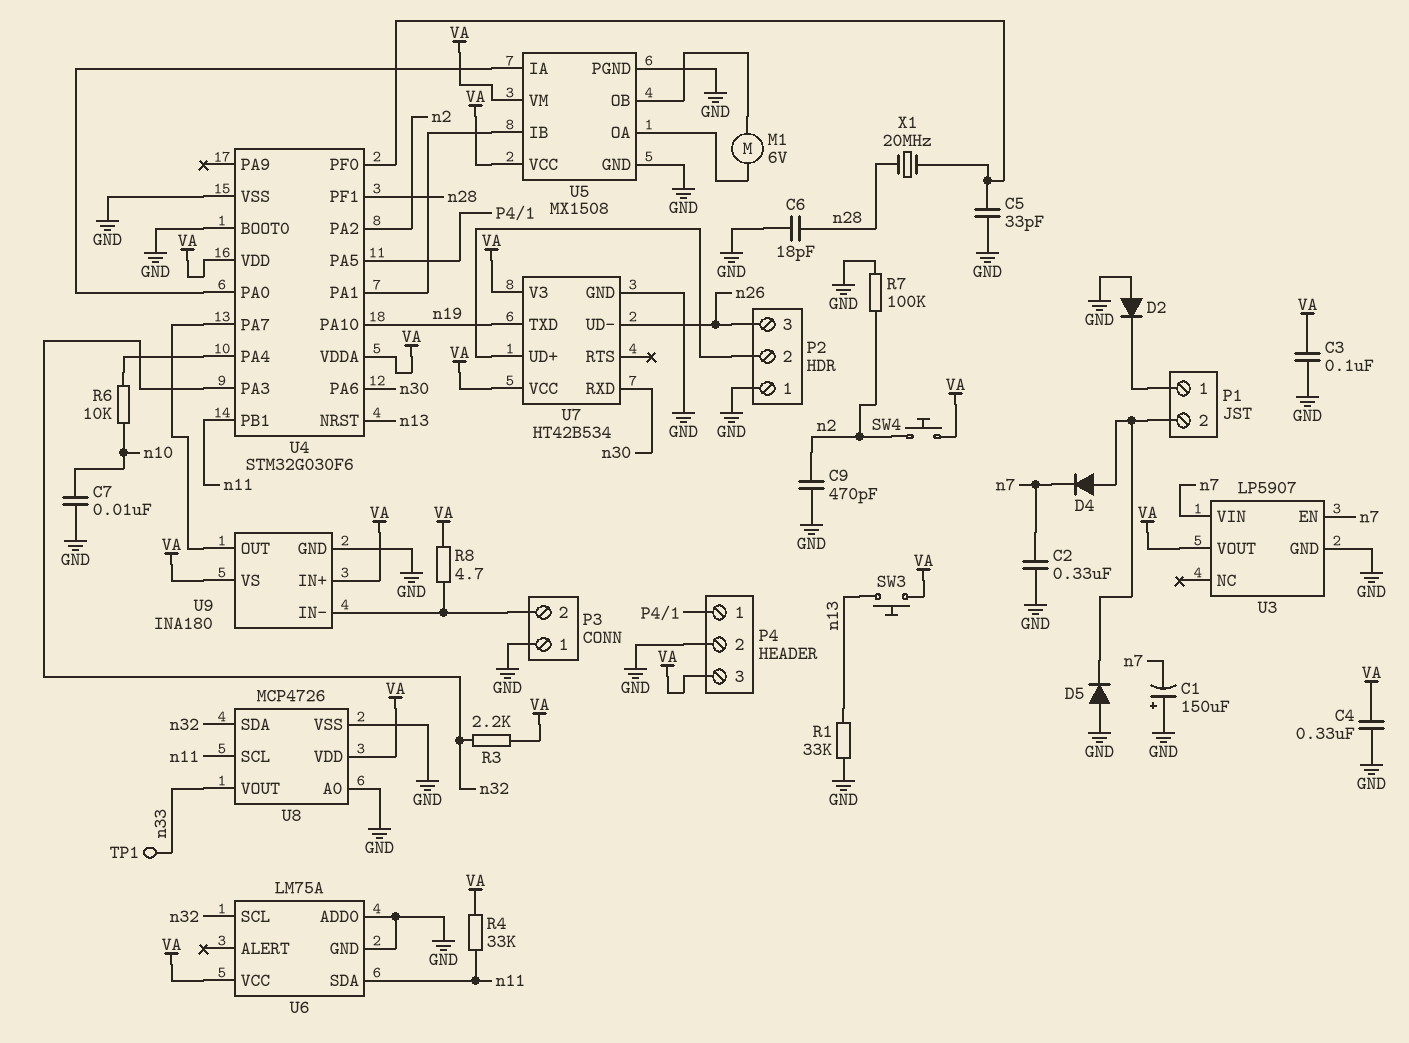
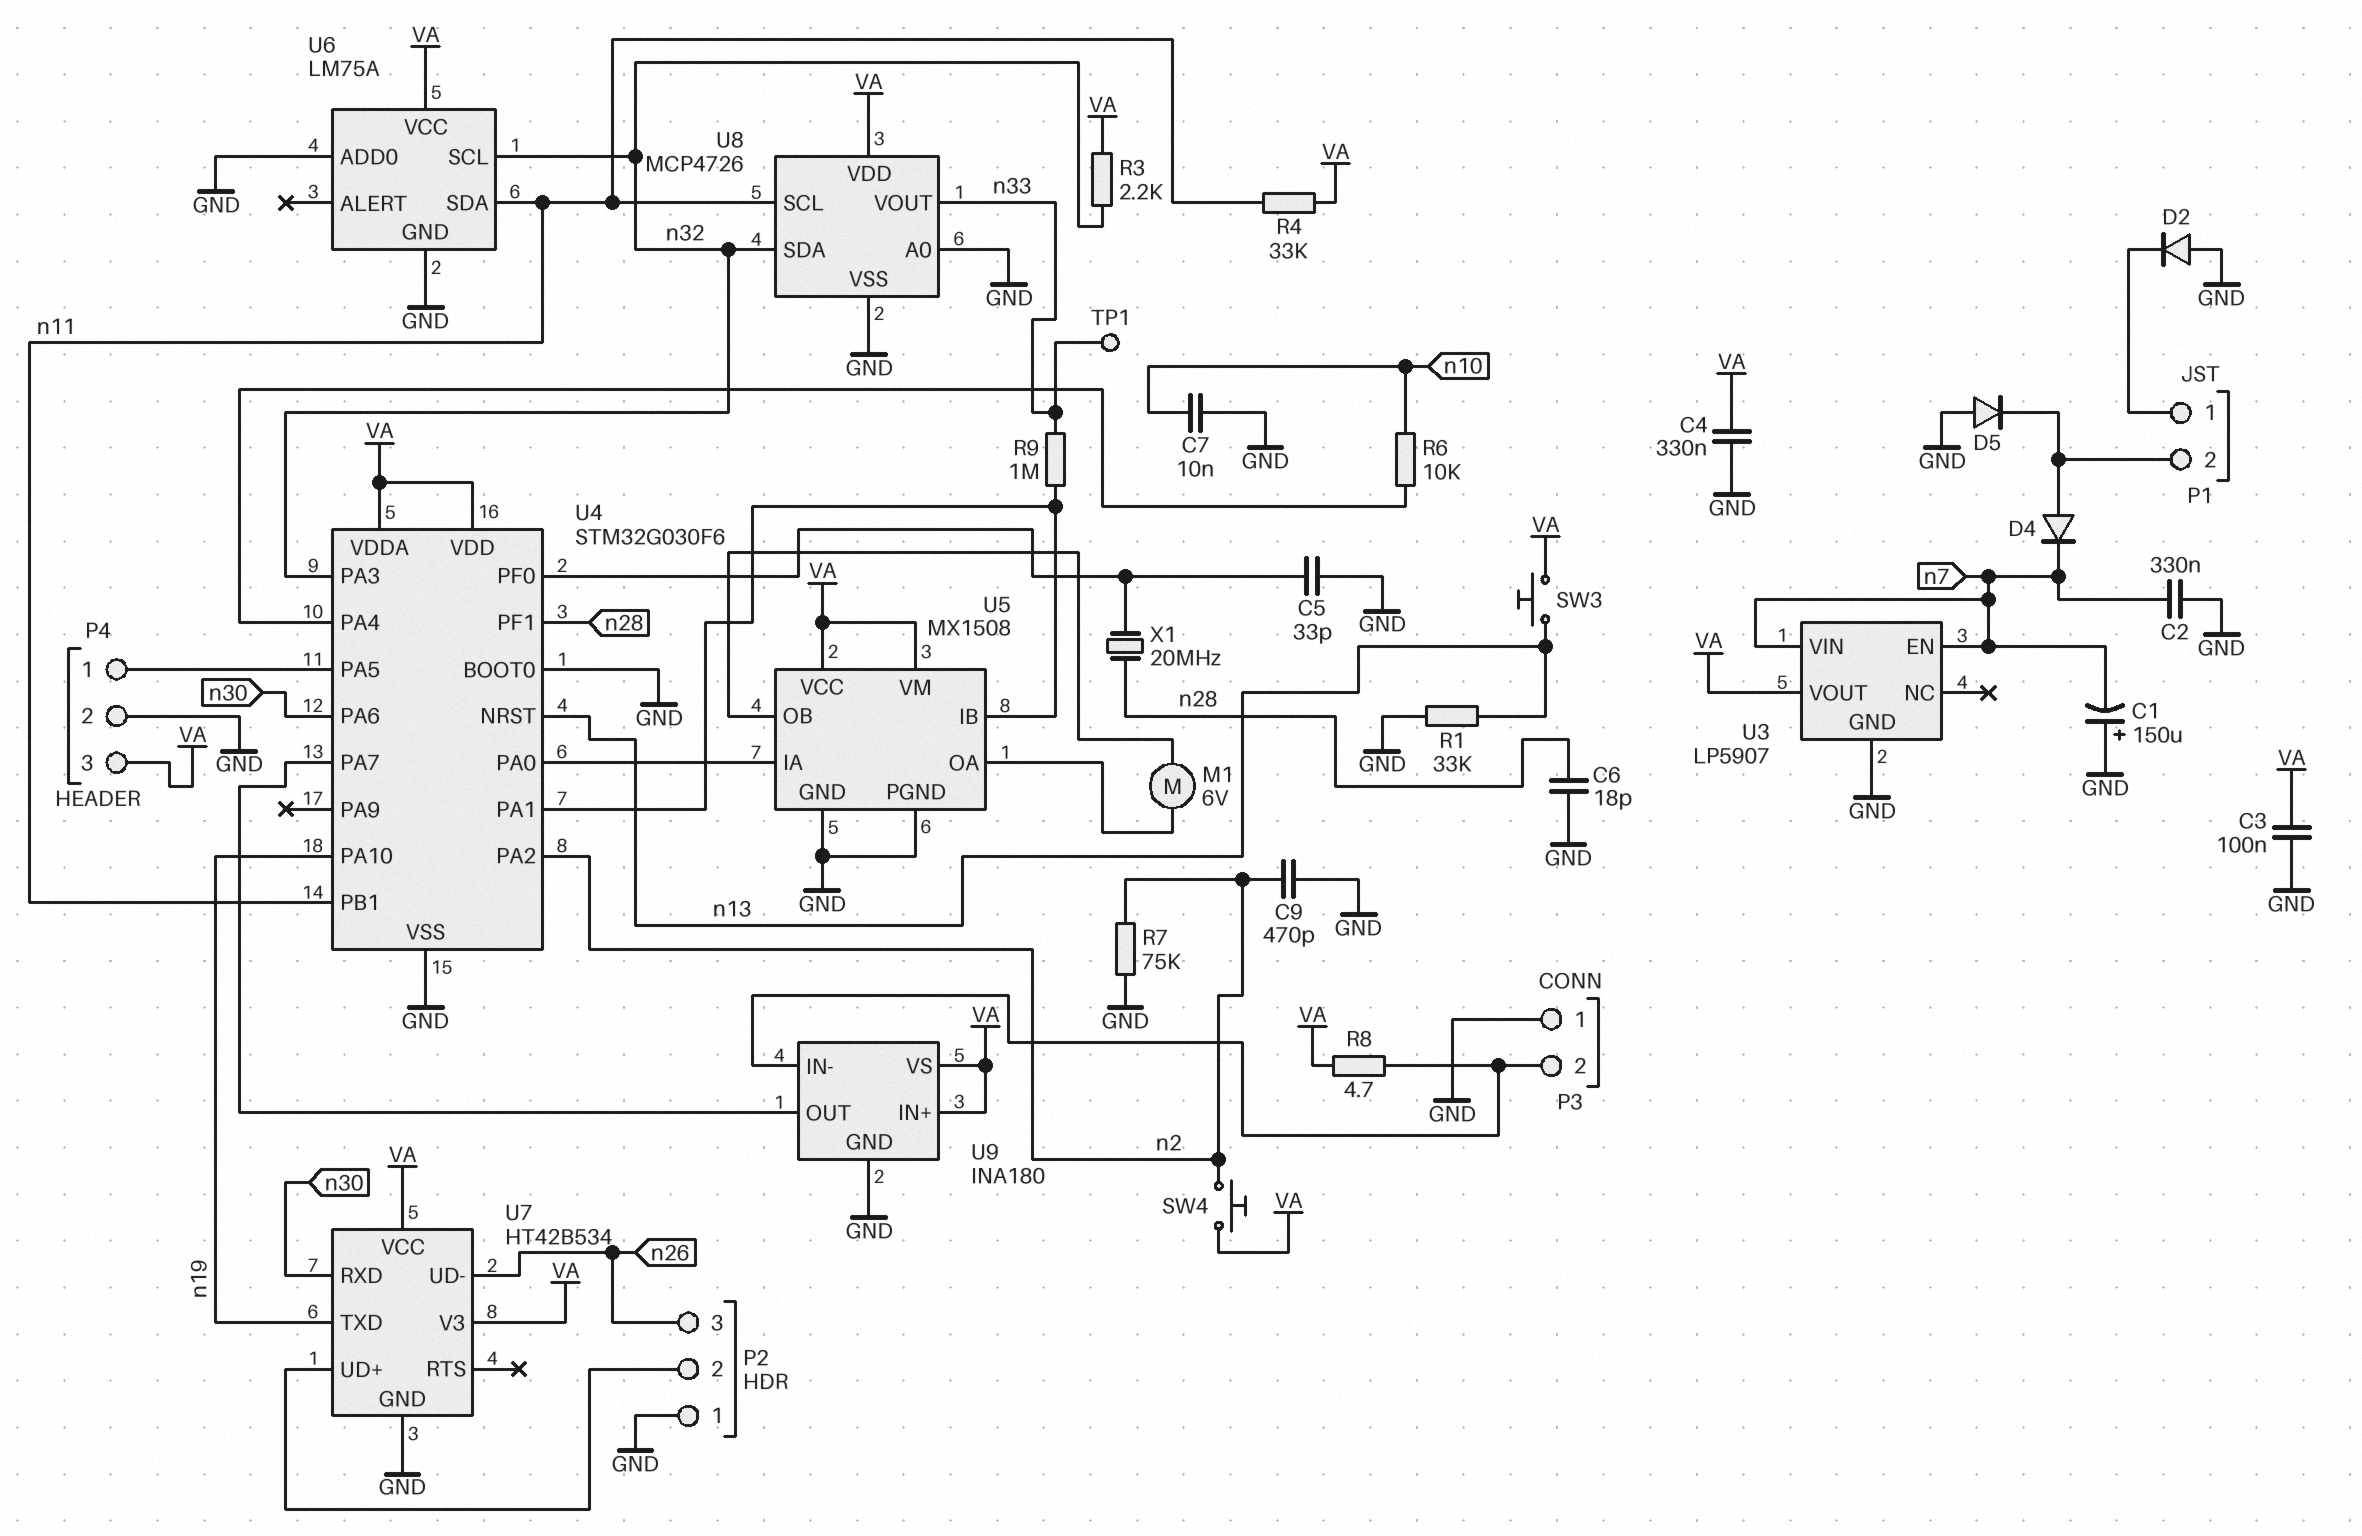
R7: 100k (GND, n2) -> 75k (GND, n2)
R9: none -> 1M (U4/PA1, n33)

